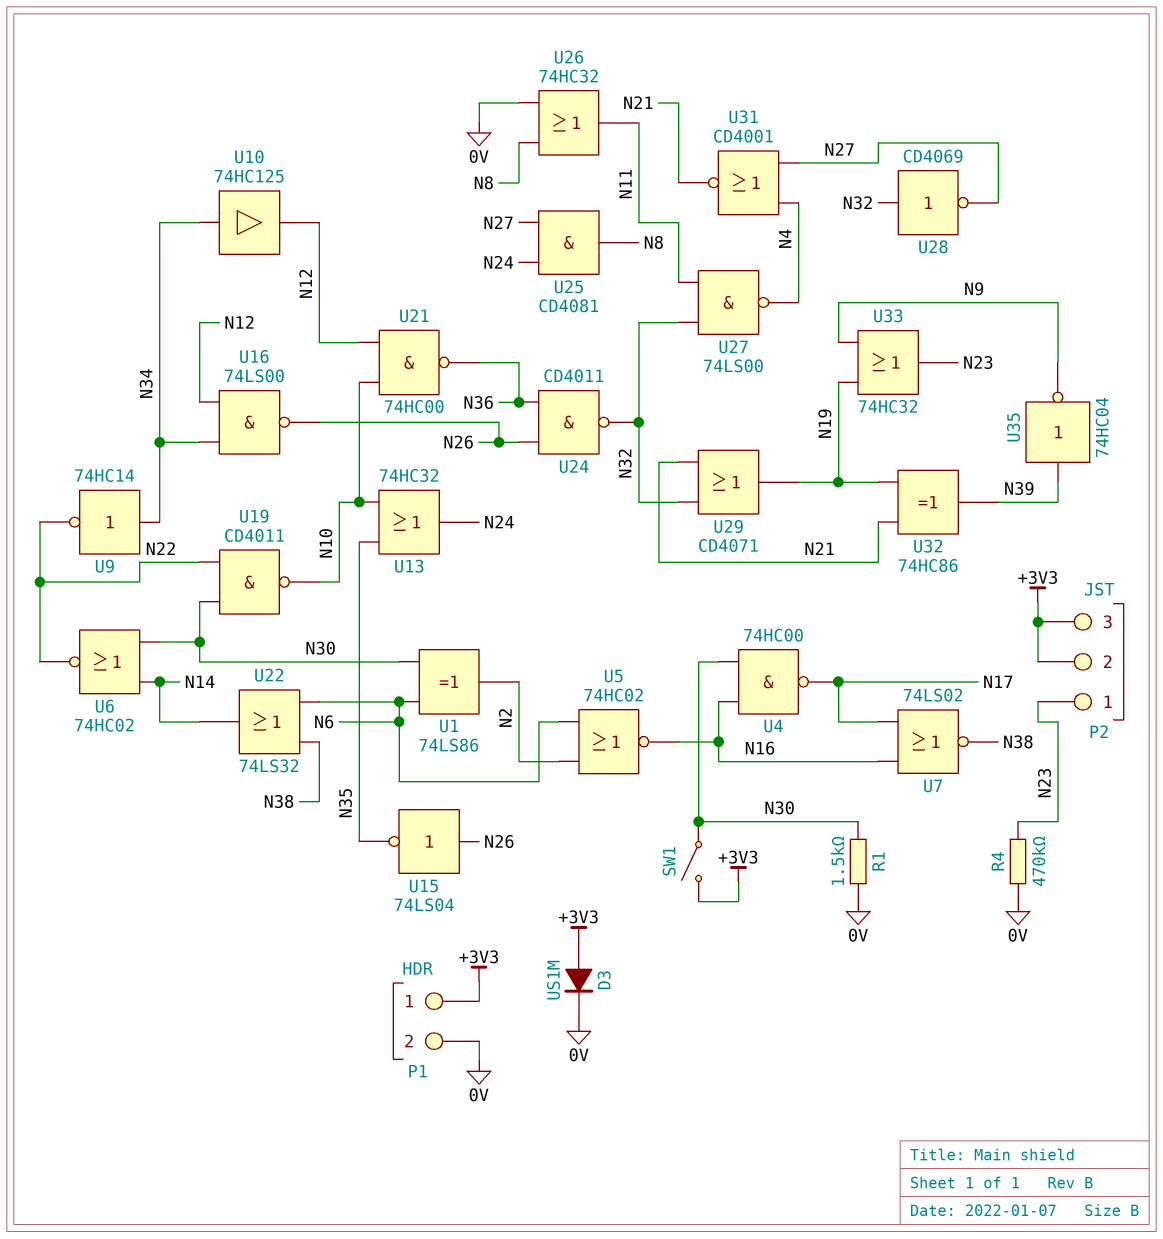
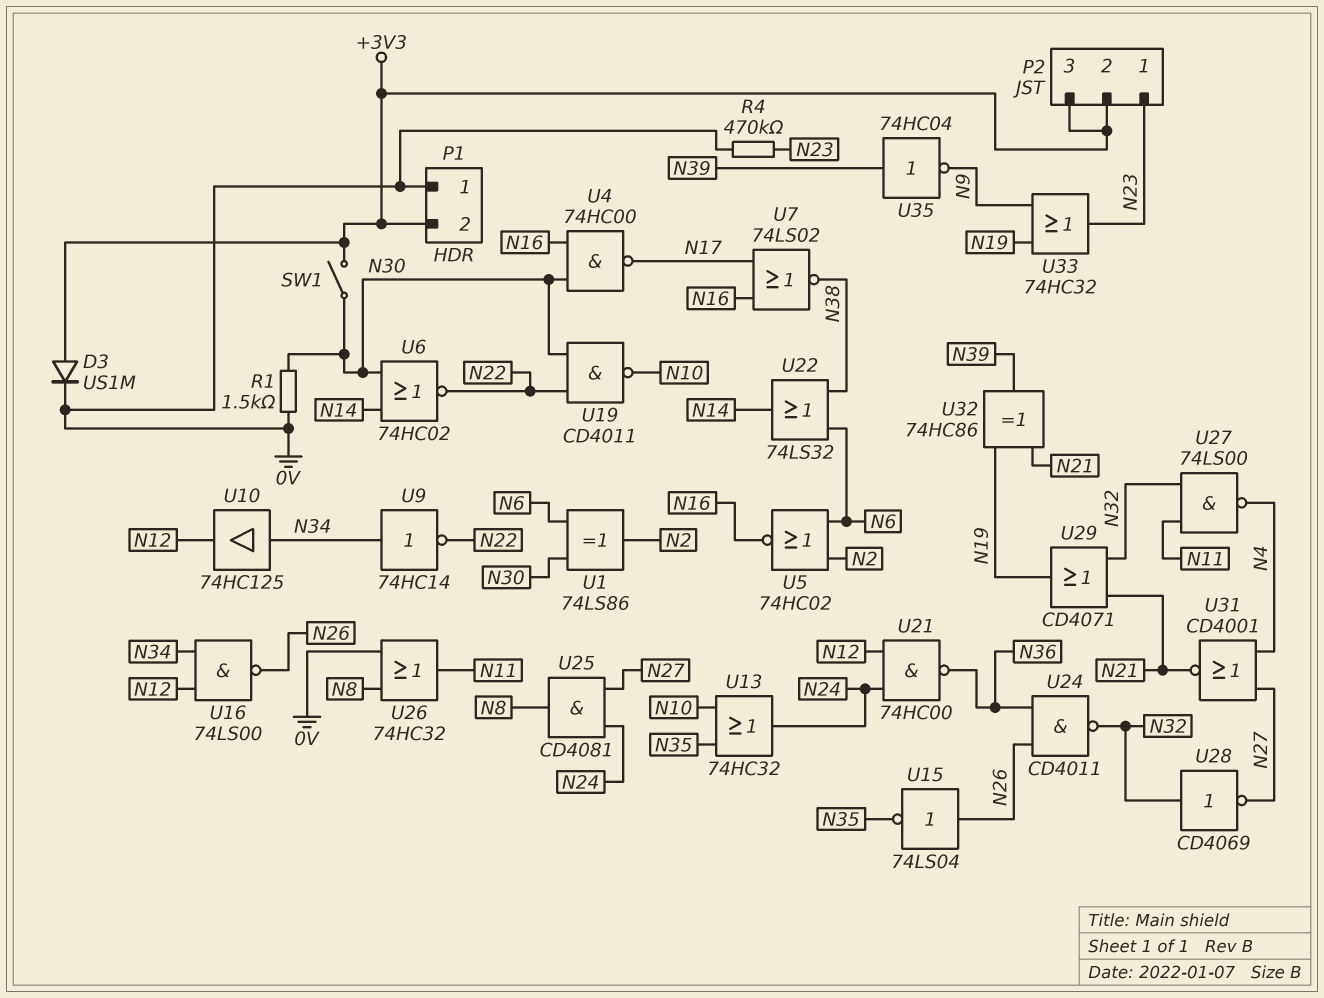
P1 pin 1: +3V3 -> 0V
P1 pin 2: 0V -> +3V3
U21: NAND 74HC00 (in N10, in N12, out N36) -> NAND 74HC00 (in N12, in N24, out N36)

